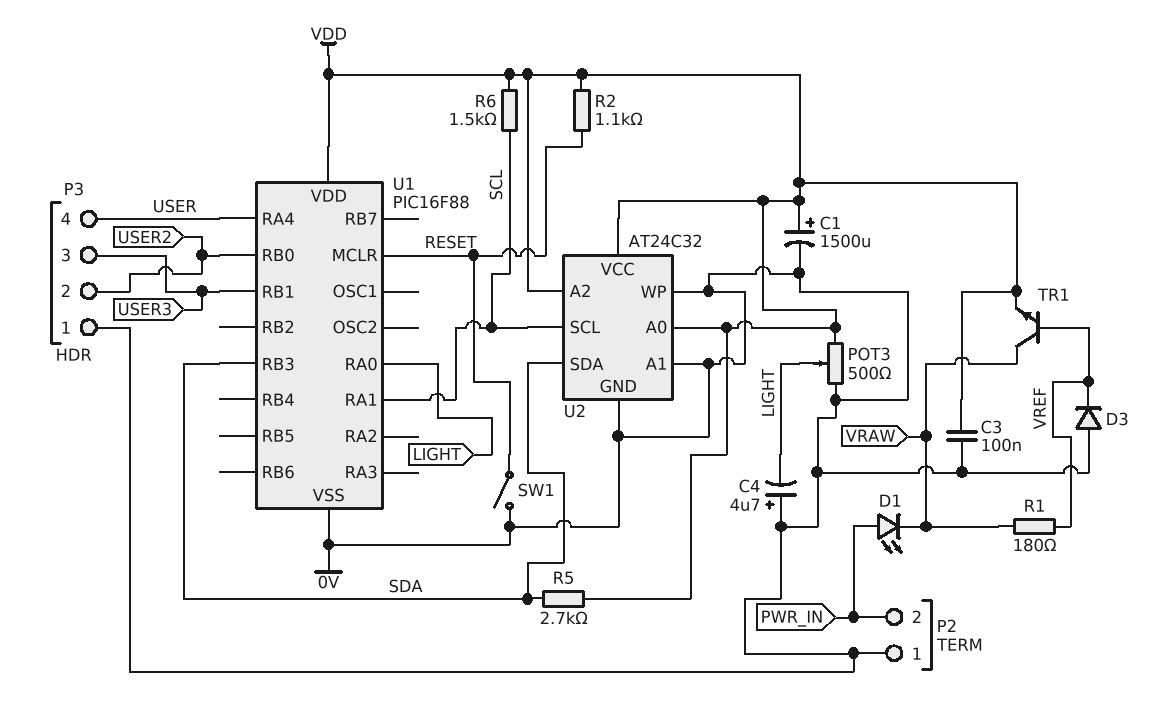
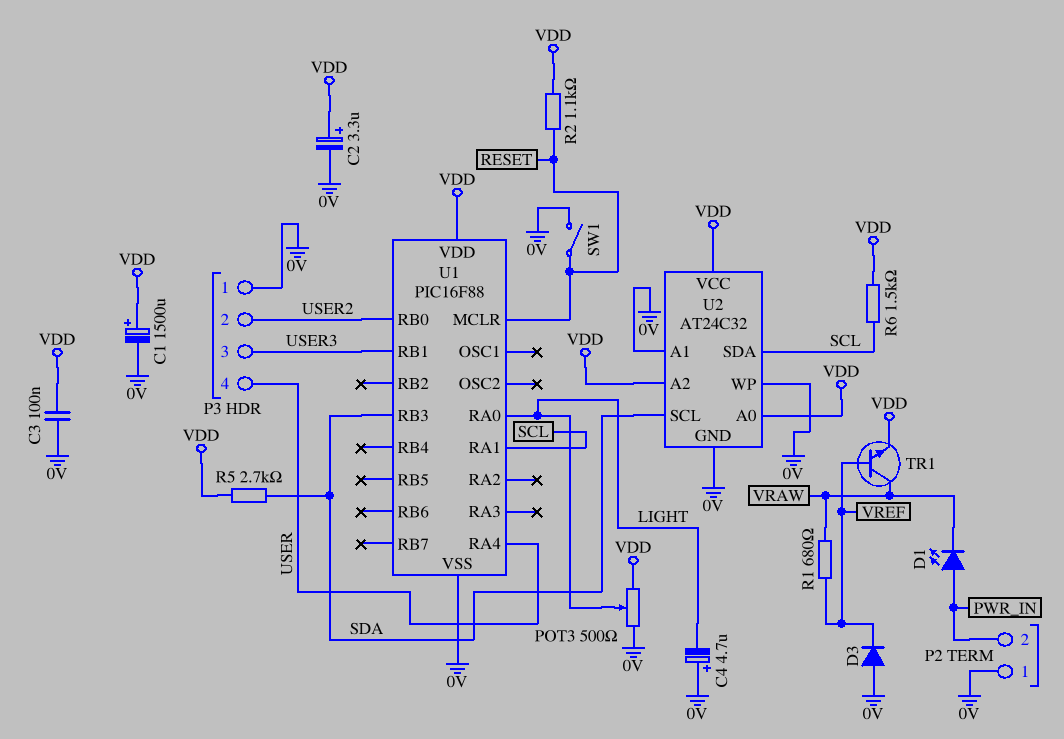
C2: none -> 3.3uF (plus VDD, minus 0V)
R1: 180 (VRAW, VREF) -> 680 (VRAW, VREF)
U2 pin SCL: SCL -> SDA
U2 pin SDA: SDA -> SCL

